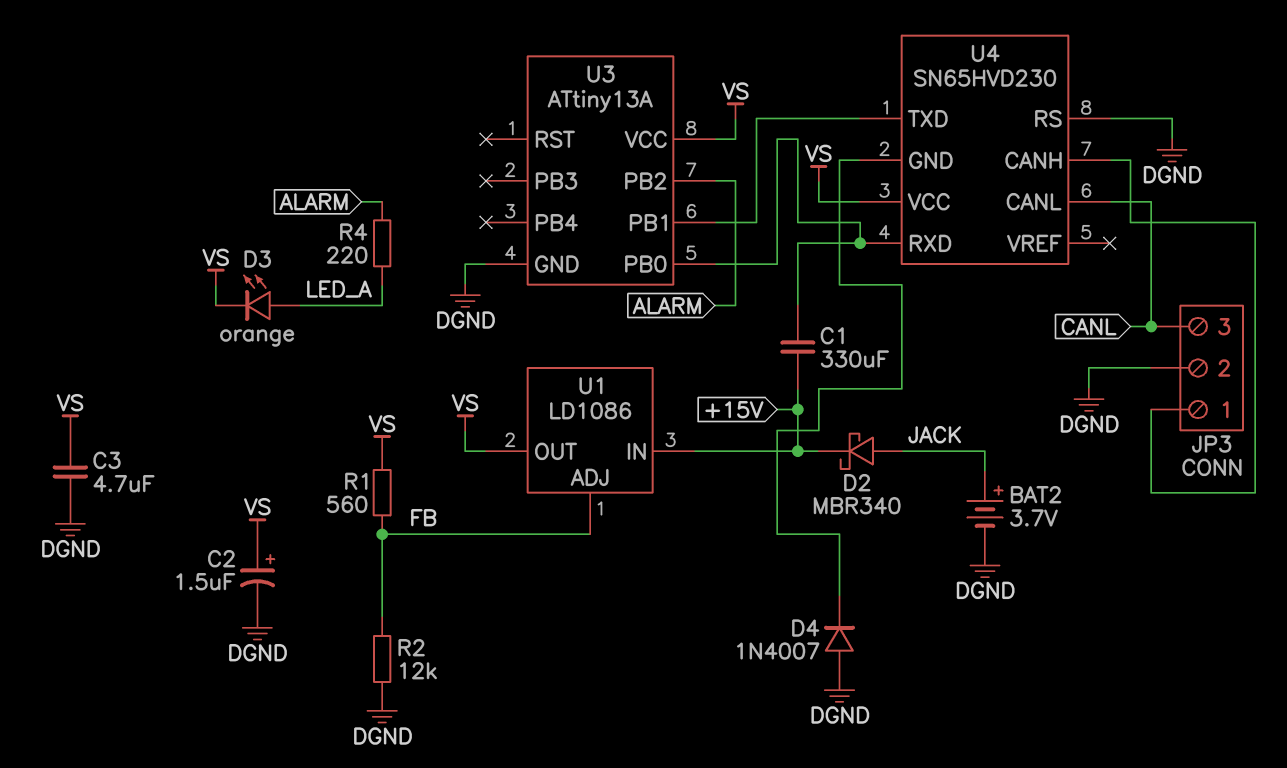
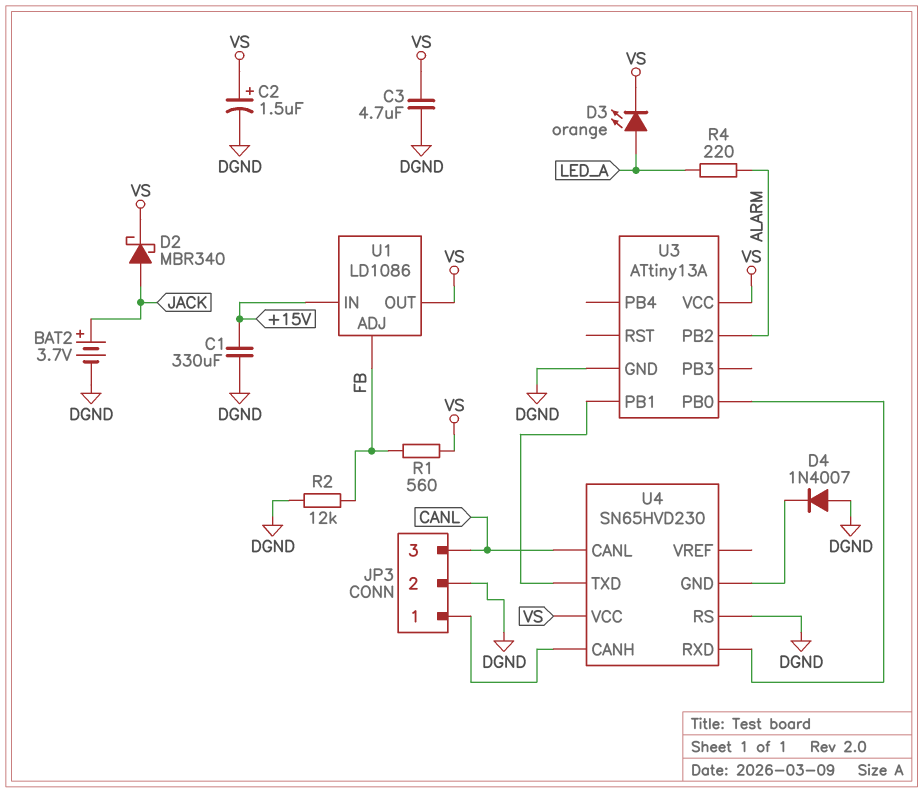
C1: 330uF (+15V, U3/PB0) -> 330uF (+15V, DGND)
D2: schottky MBR340 (A JACK, K +15V) -> schottky MBR340 (A JACK, K VS)

